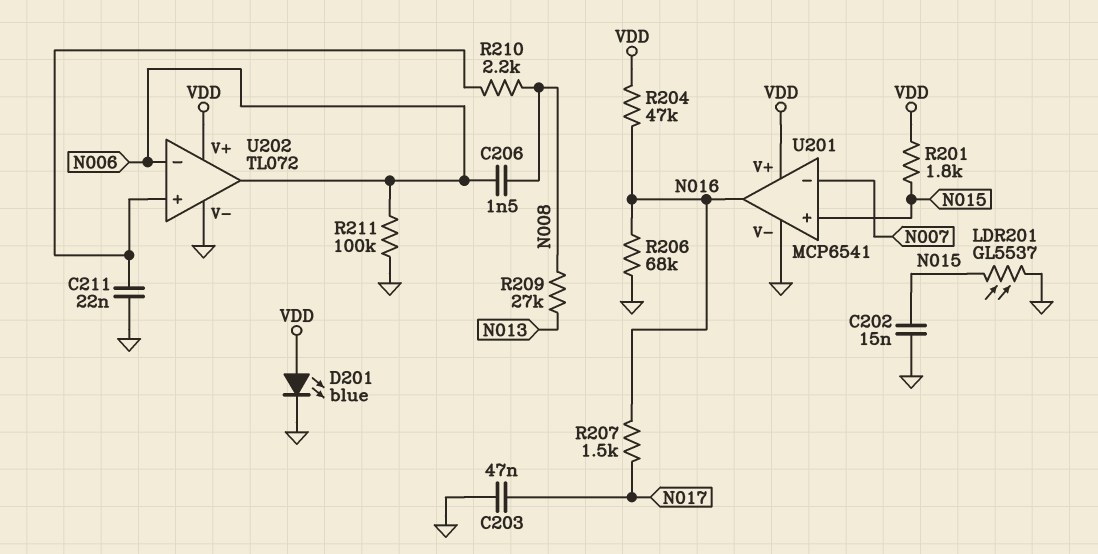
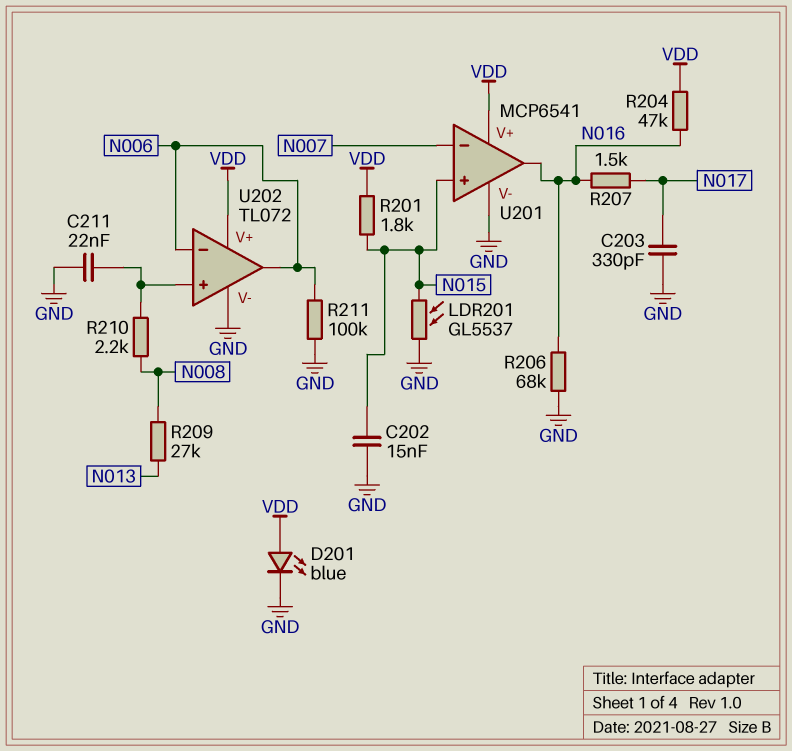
C203: 47nF (GND, N017) -> 330pF (GND, N017)
C206: 1.5nF (N006, N008) -> none

